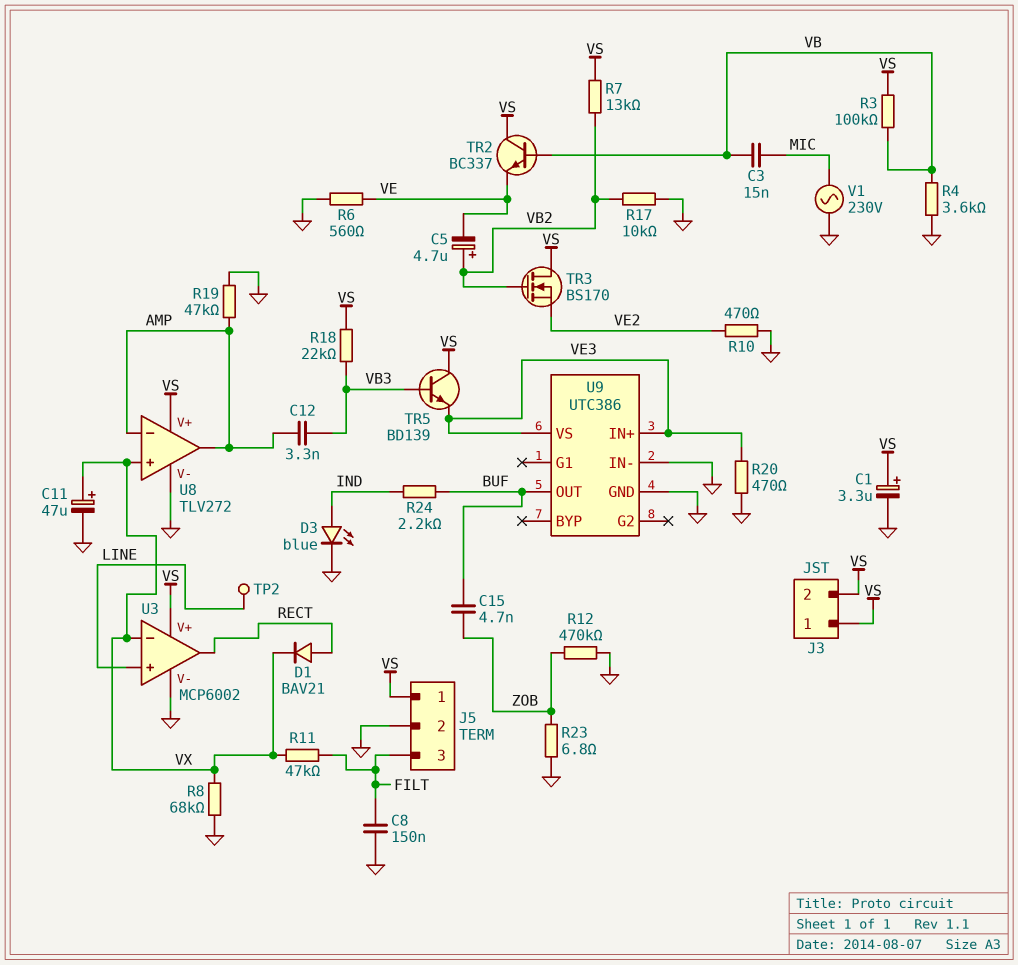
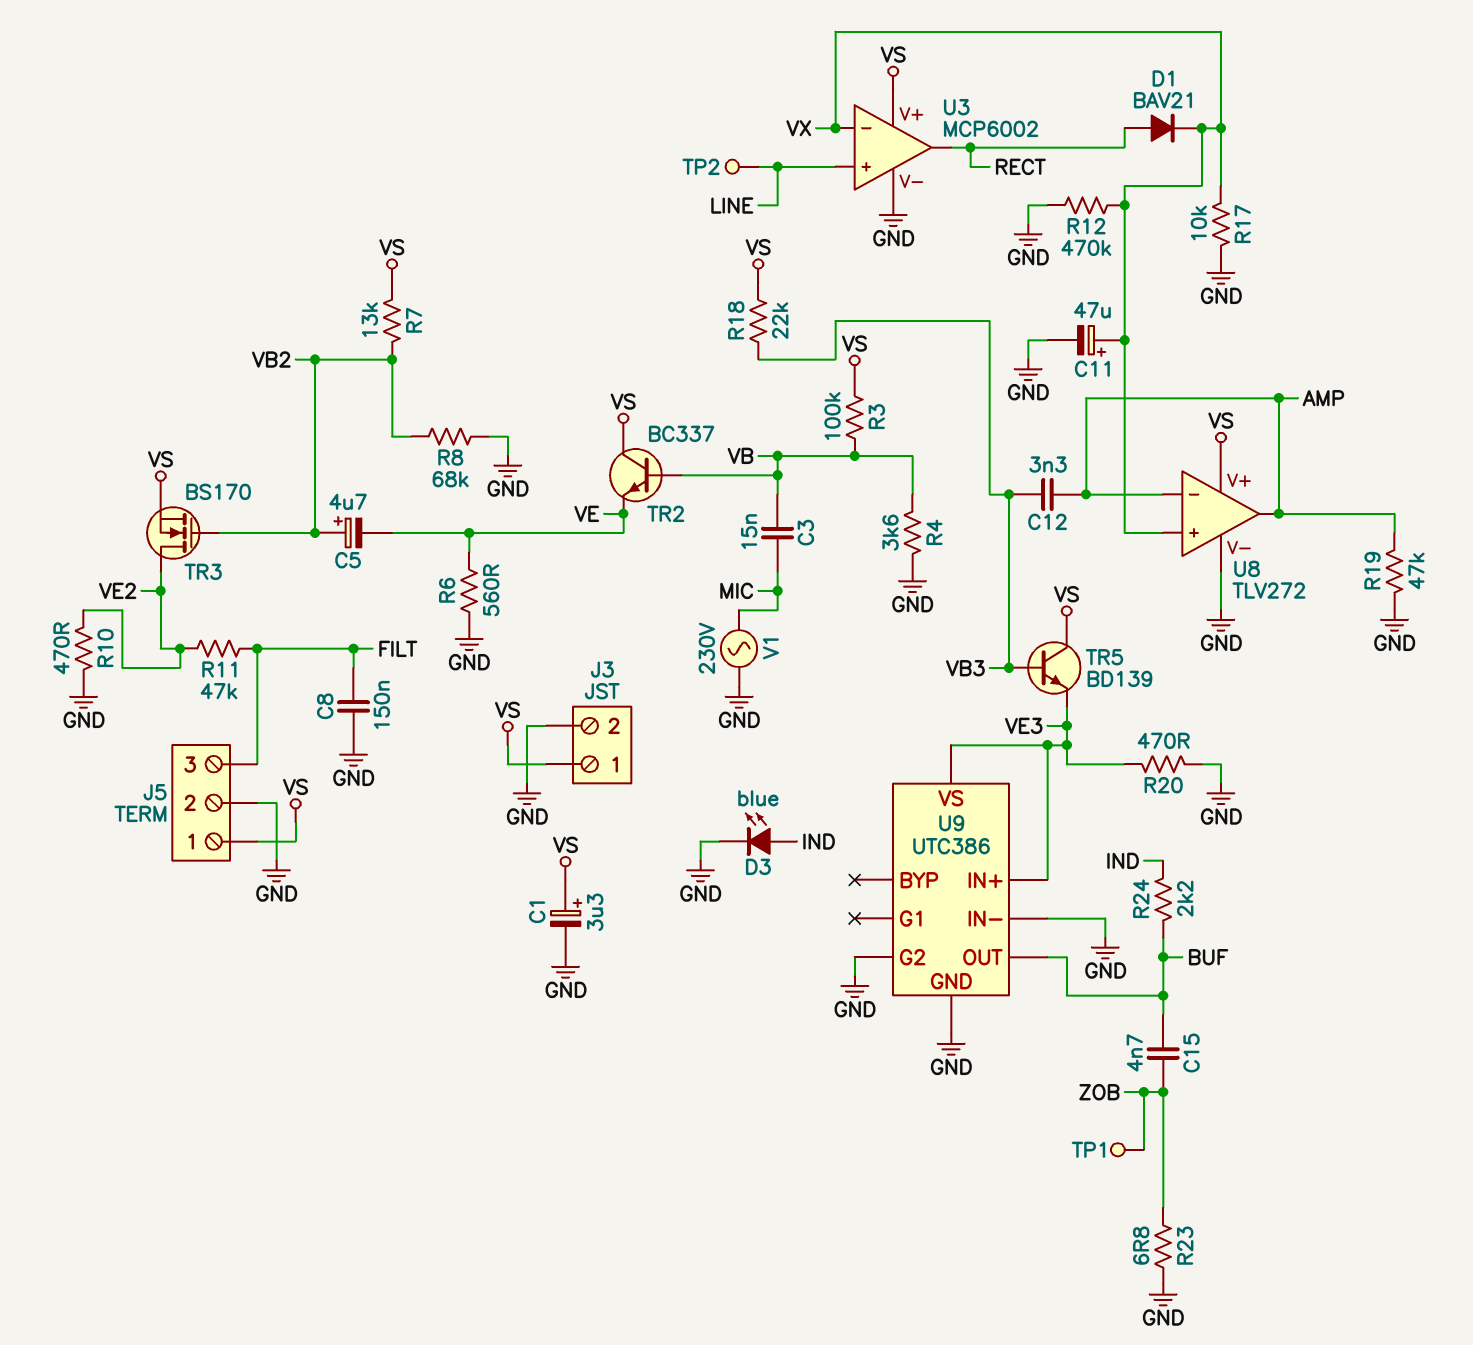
J3 pin 2: VS -> GND
R8: 68k (GND, VX) -> 68k (GND, VB2)
R11: 47k (FILT, VX) -> 47k (FILT, VE2)
R12: 470k (GND, ZOB) -> 470k (GND, VX)
R17: 10k (GND, VB2) -> 10k (GND, VX)
TP1: none -> test point (ZOB)
TR3: NMOS BS170 (G VB2, D VS, S VE2) -> NMOS BS170 (G VB2, D VE2, S VS)
U9 pin G2: none -> GND

